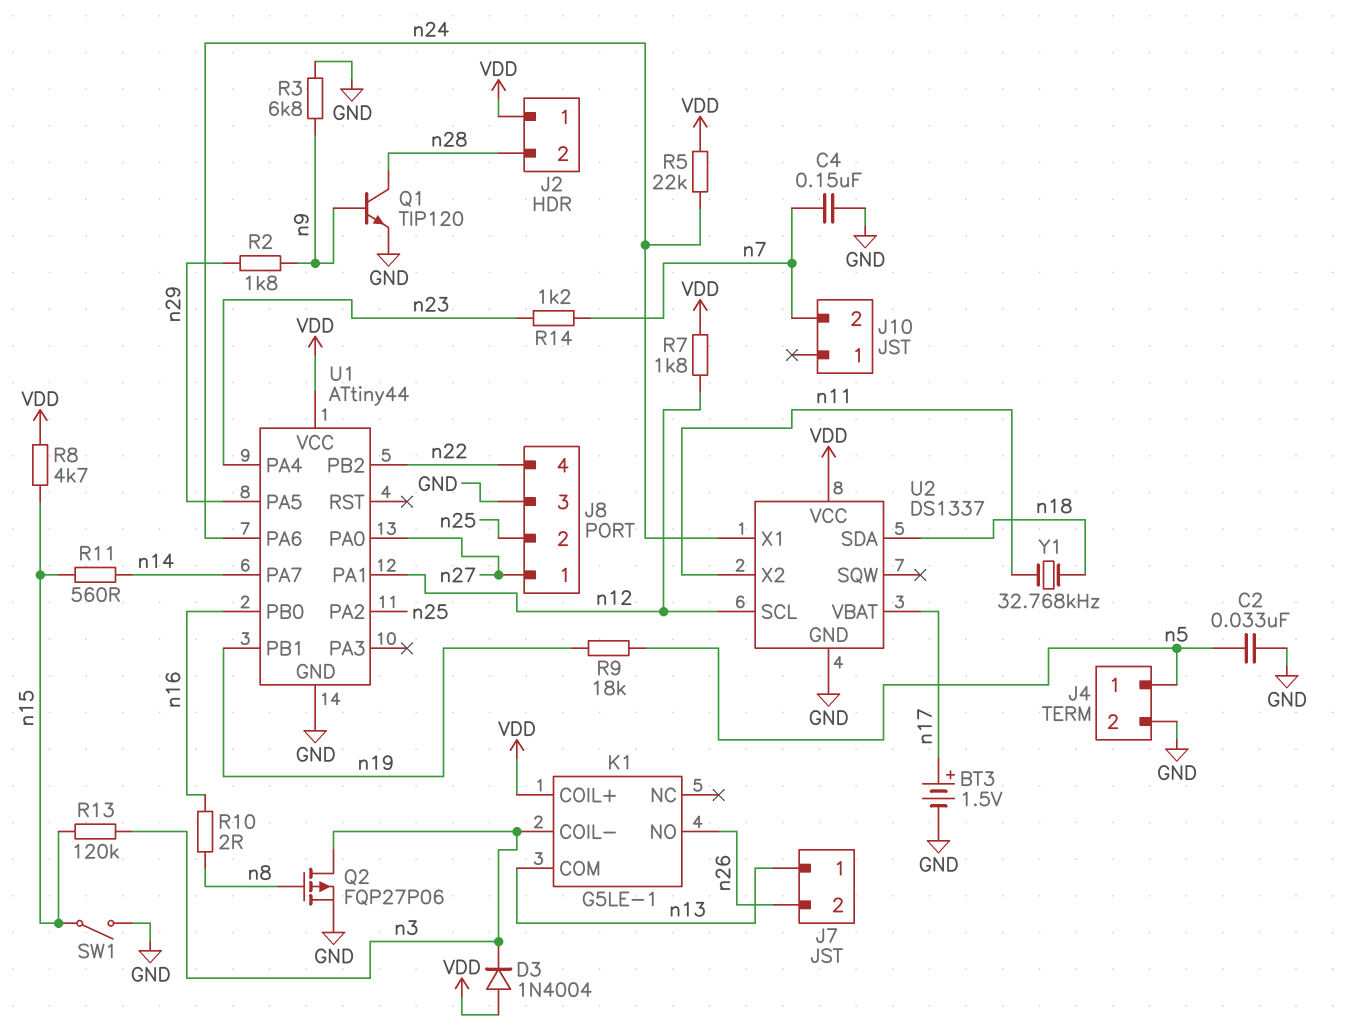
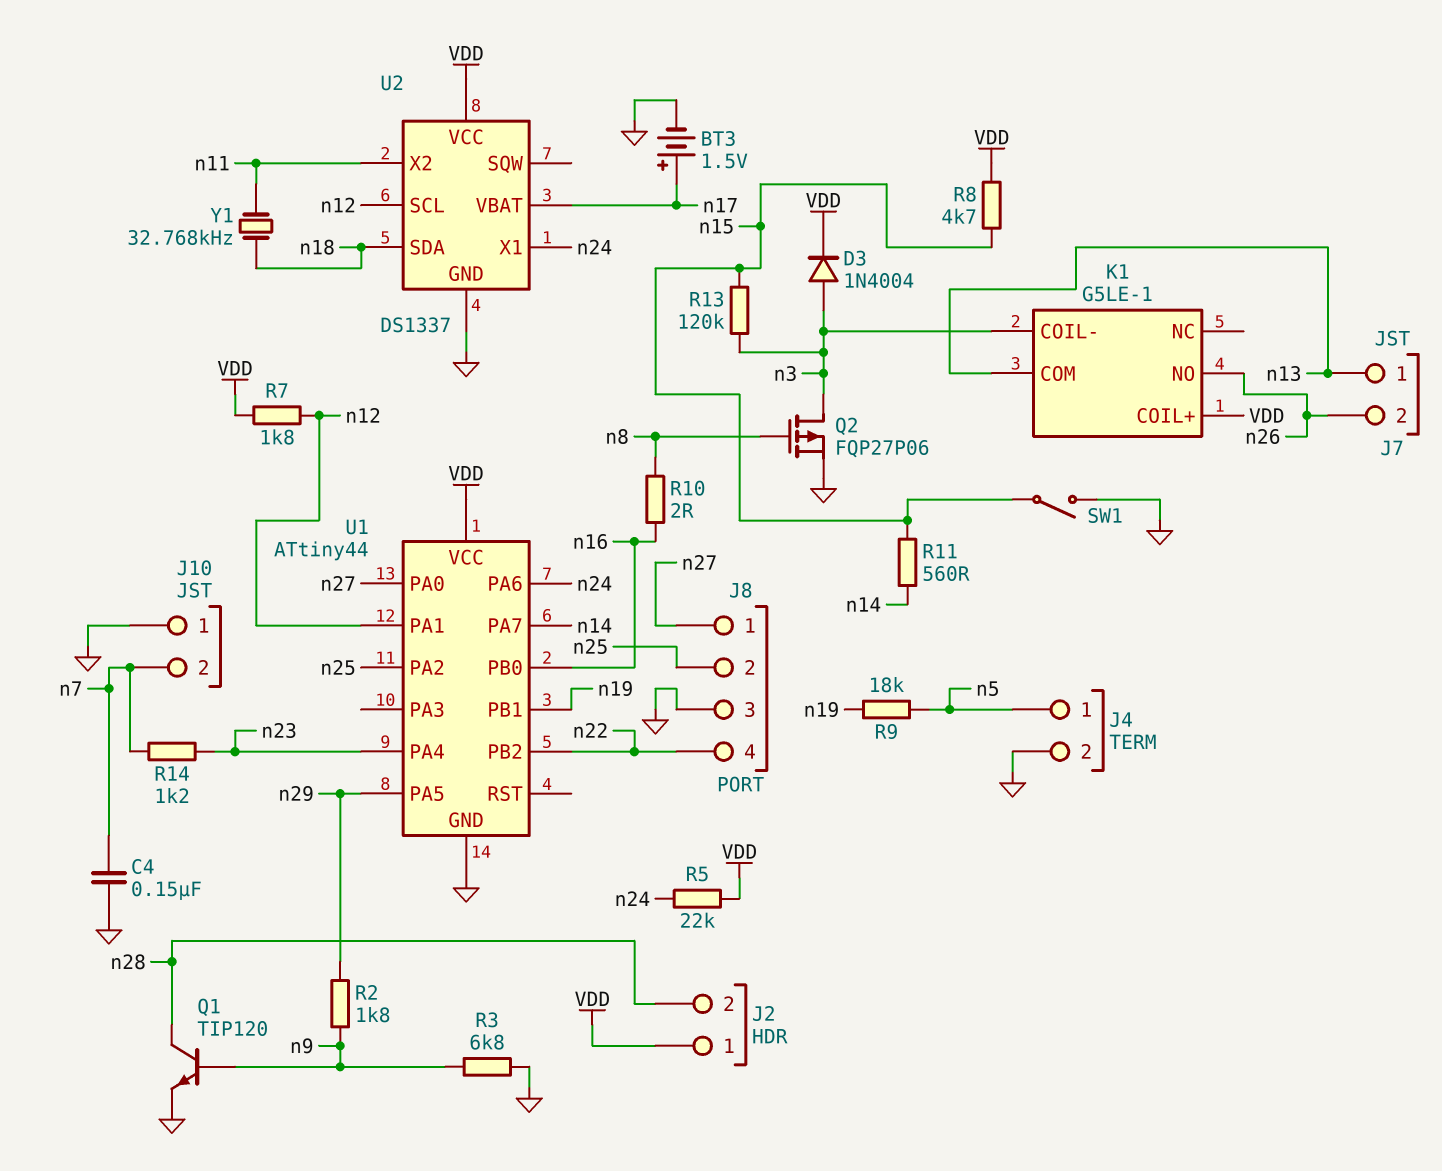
C2: 33nF (GND, n5) -> none
D3: diode 1N4004 (A VDD, K n3) -> diode 1N4004 (A n3, K VDD)
J10 pin 1: none -> GND

